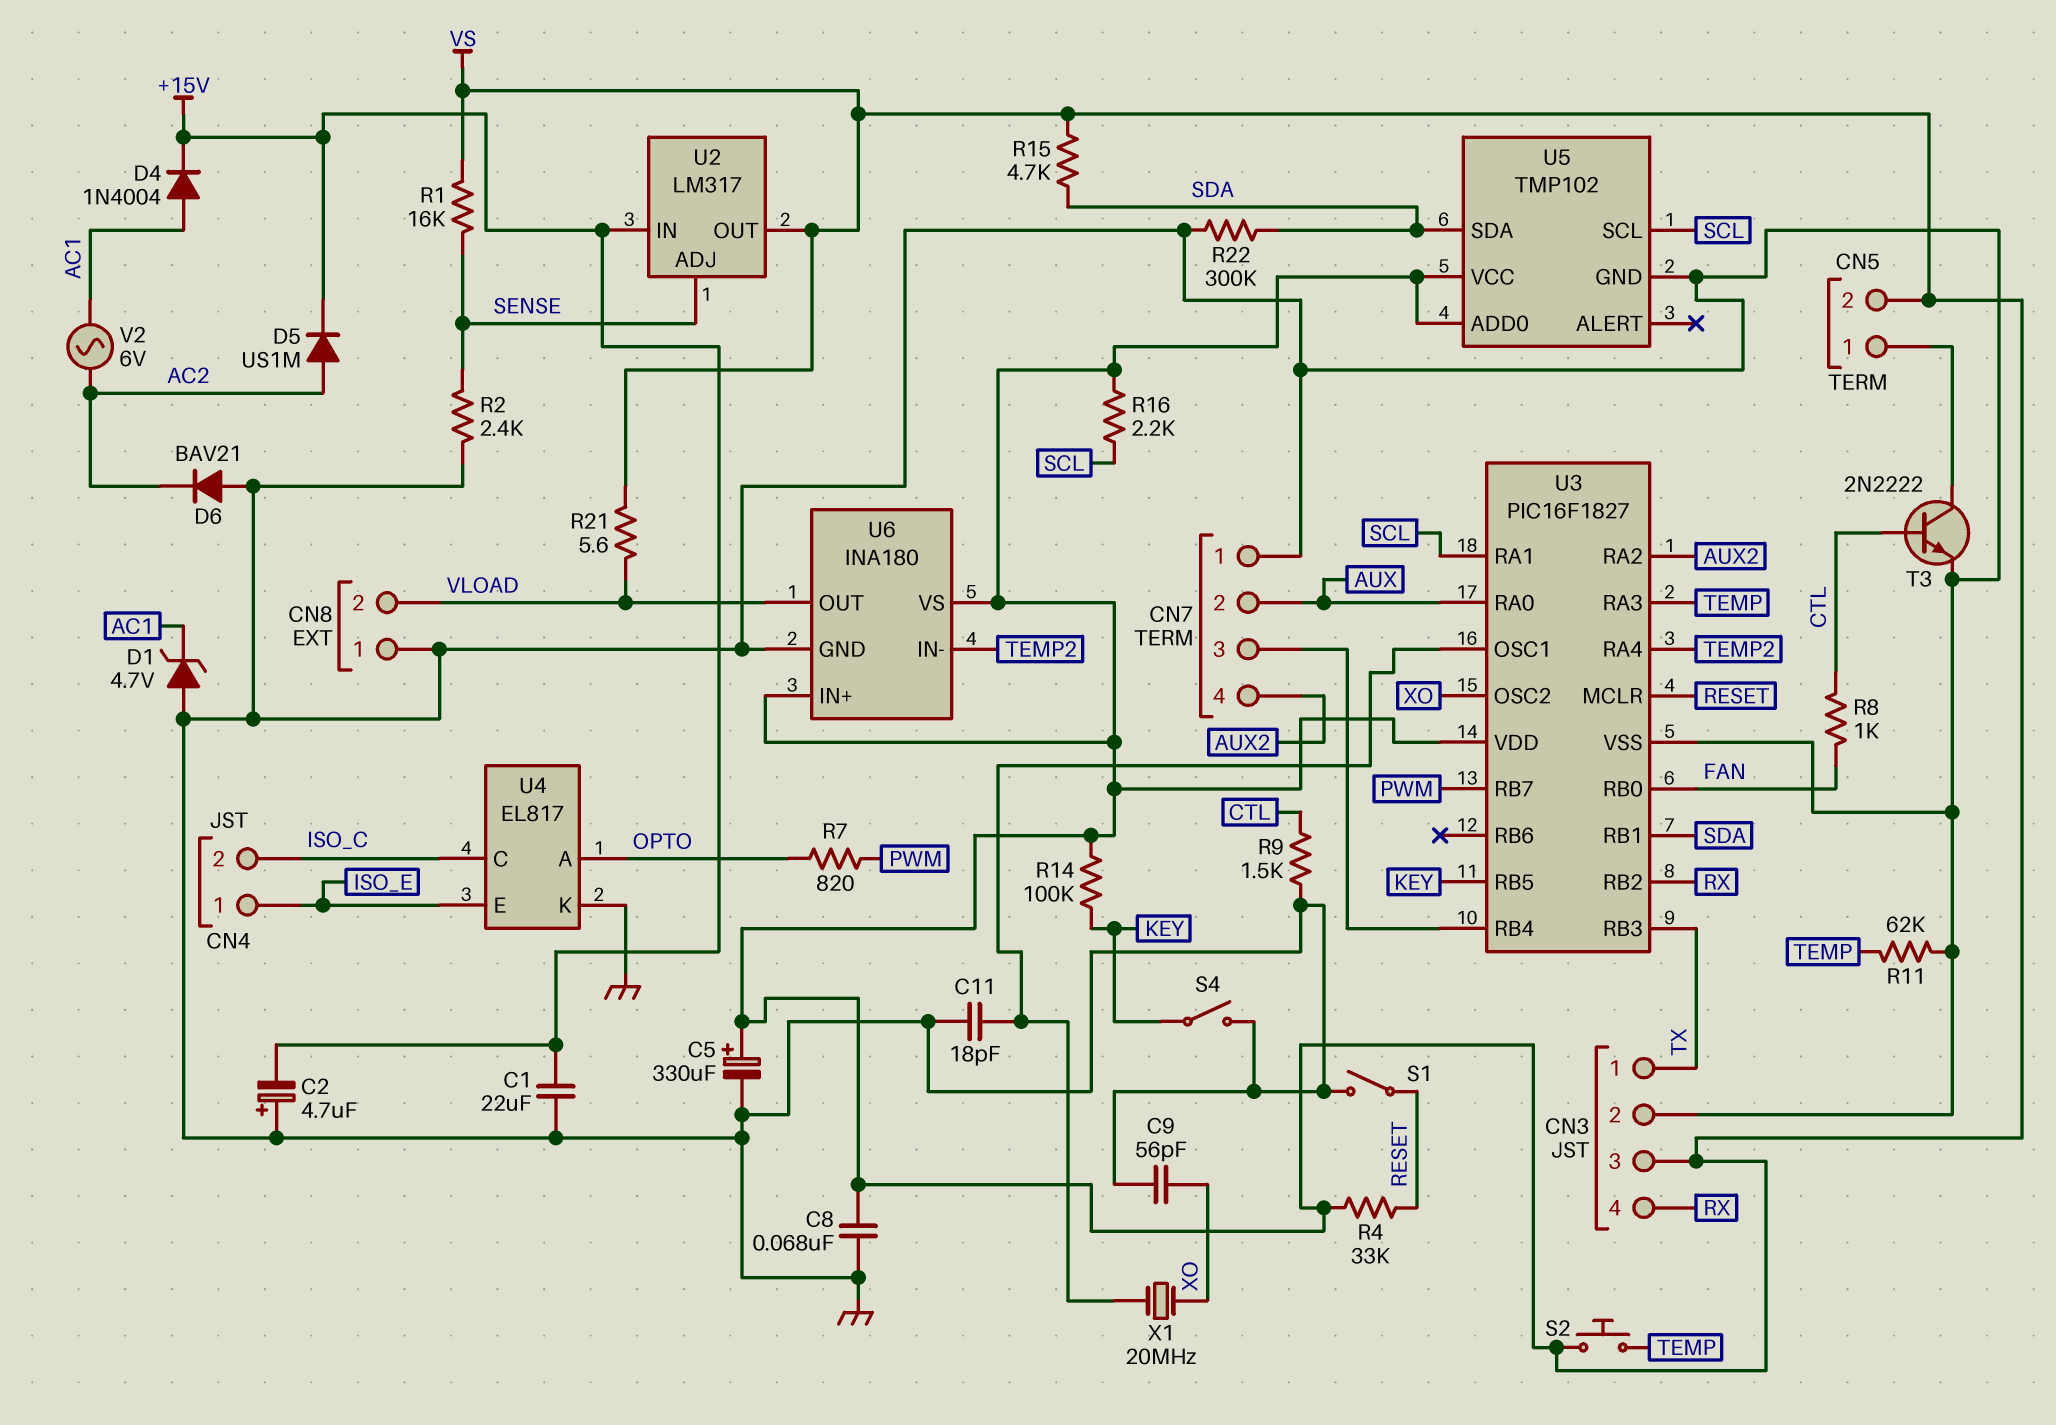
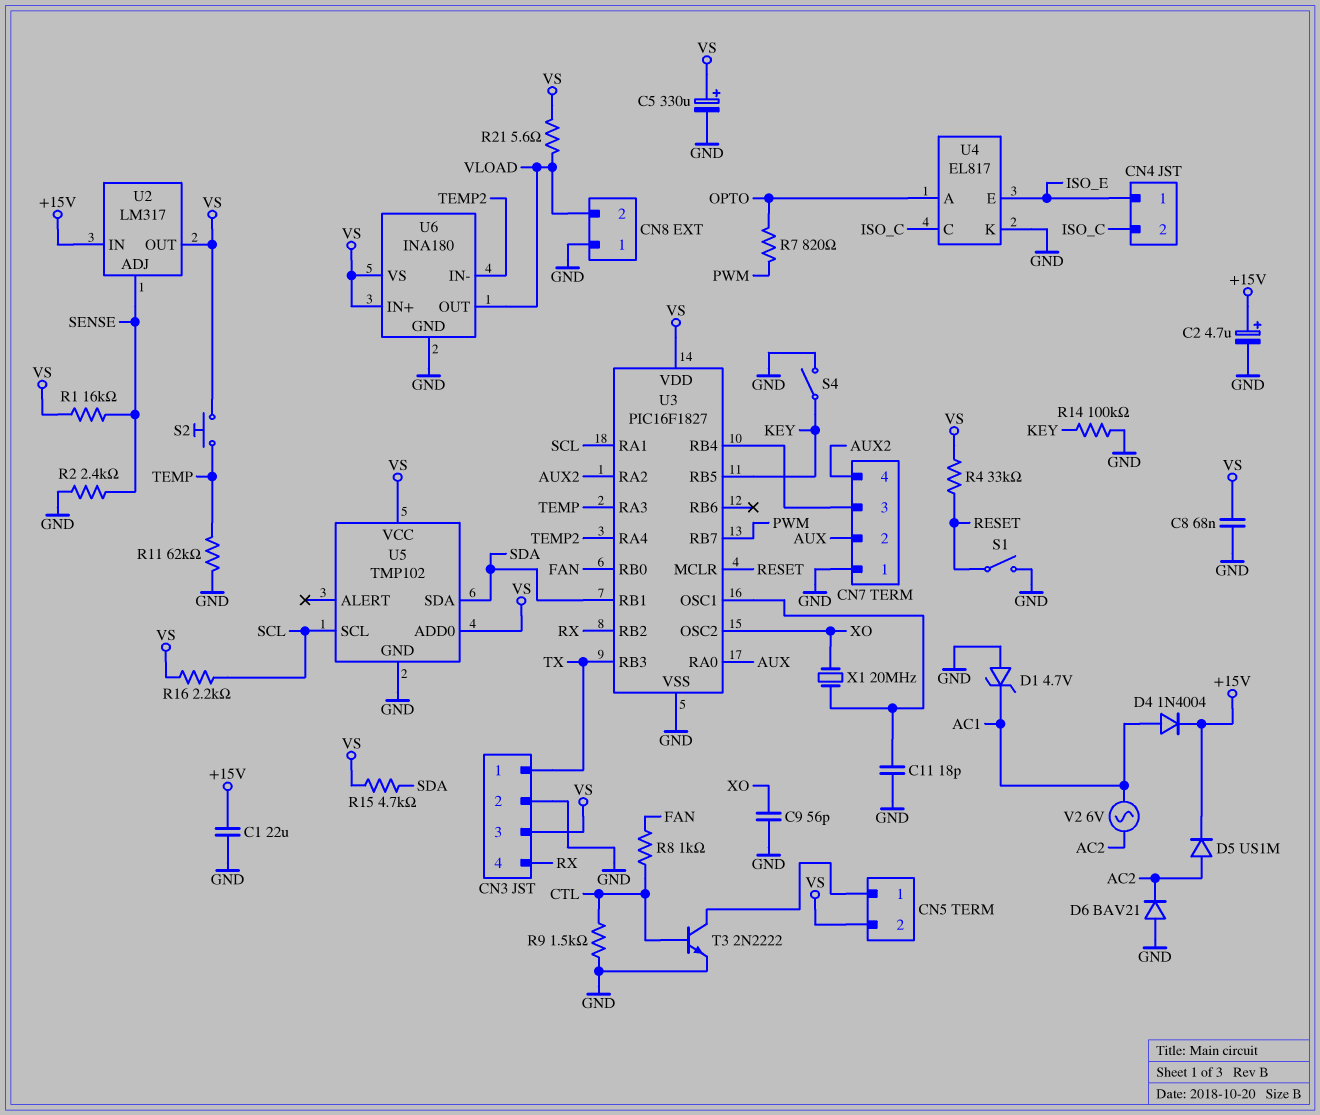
C2: 4.7uF (plus GND, minus +15V) -> 4.7uF (plus +15V, minus GND)
R14: 100k (KEY, VS) -> 100k (GND, KEY)
R22: 300k (GND, SDA) -> none

